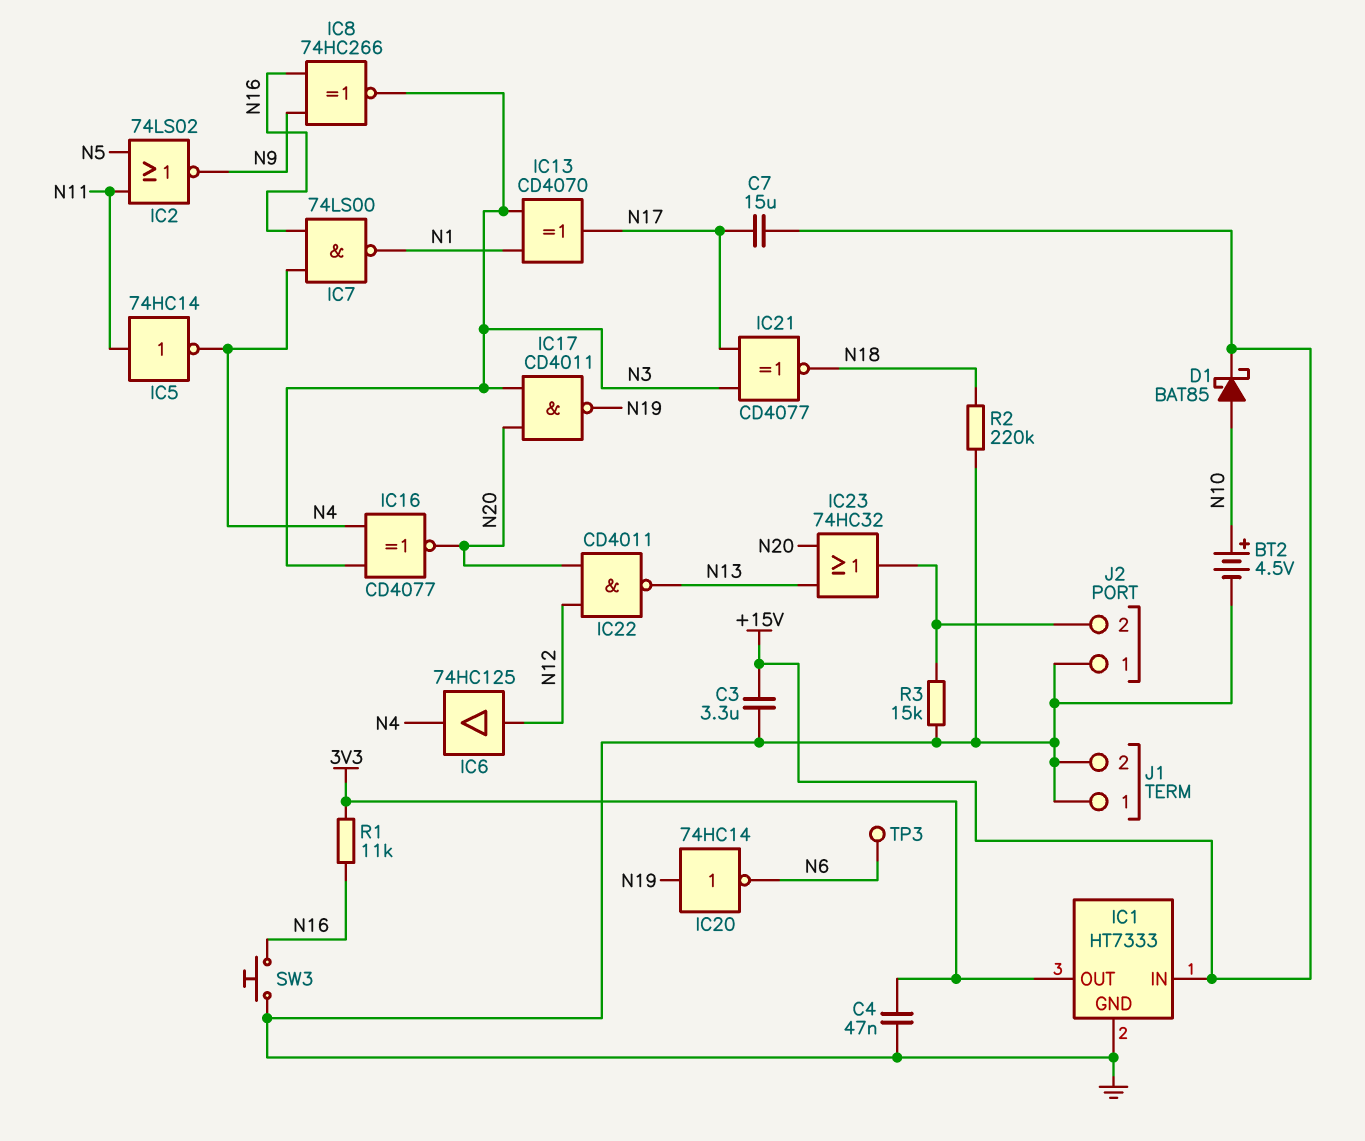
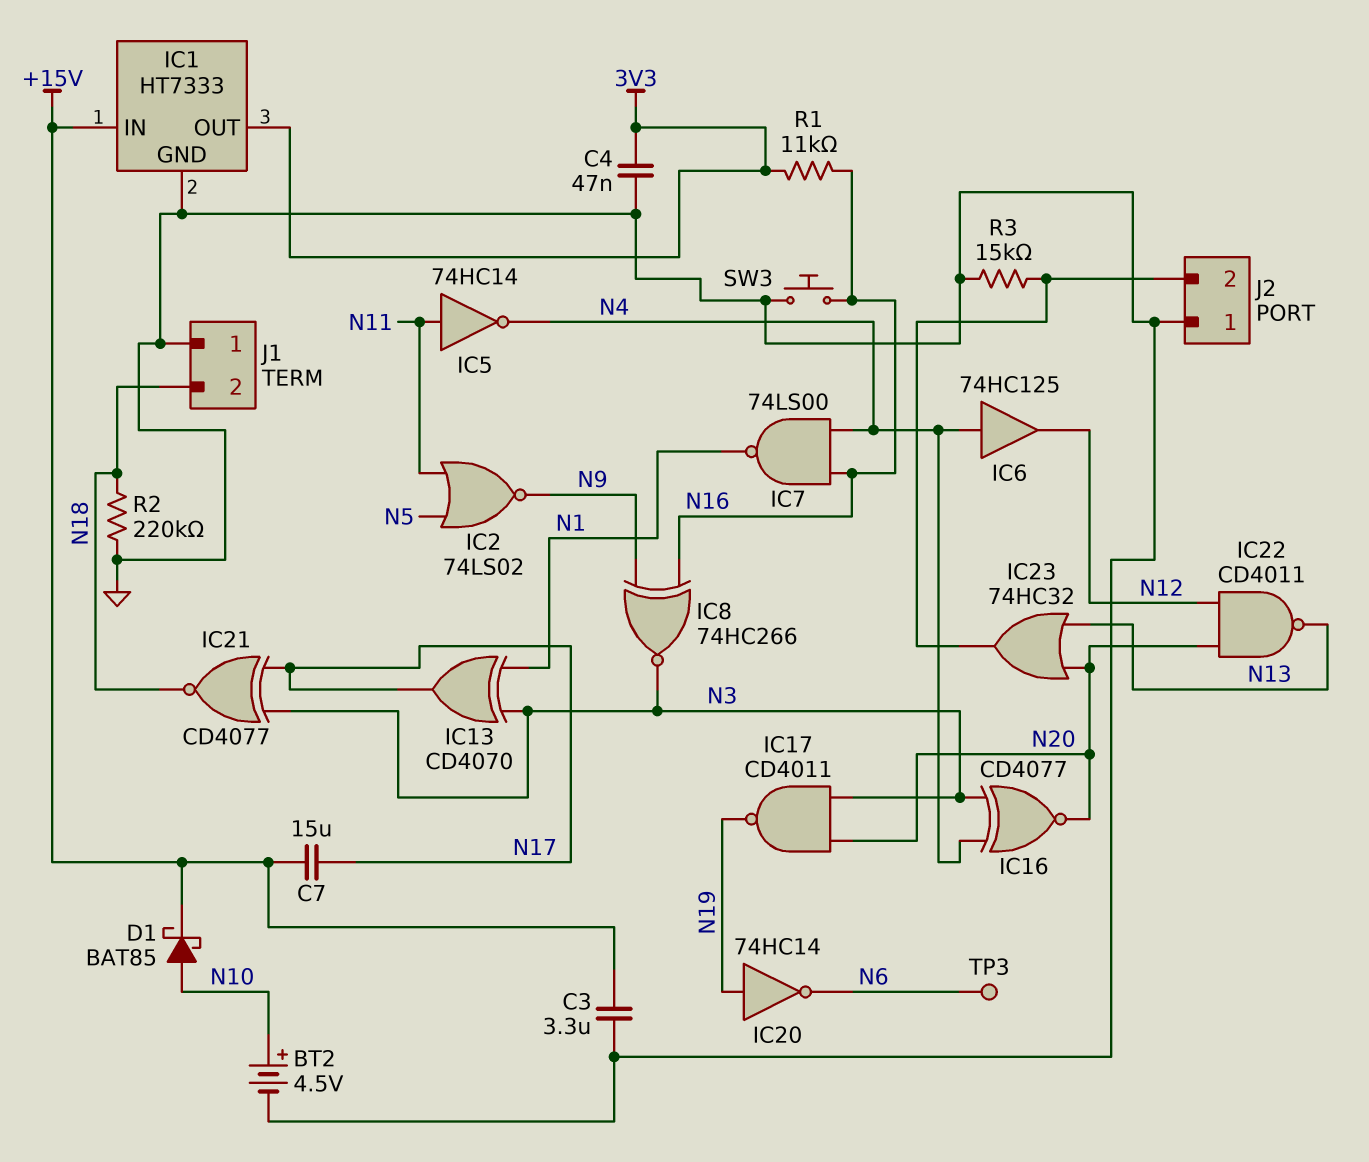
IC6: buffer 74HC125 (in N12, out N4) -> buffer 74HC125 (in N4, out N12)
J1 pin 2: GND -> N18

